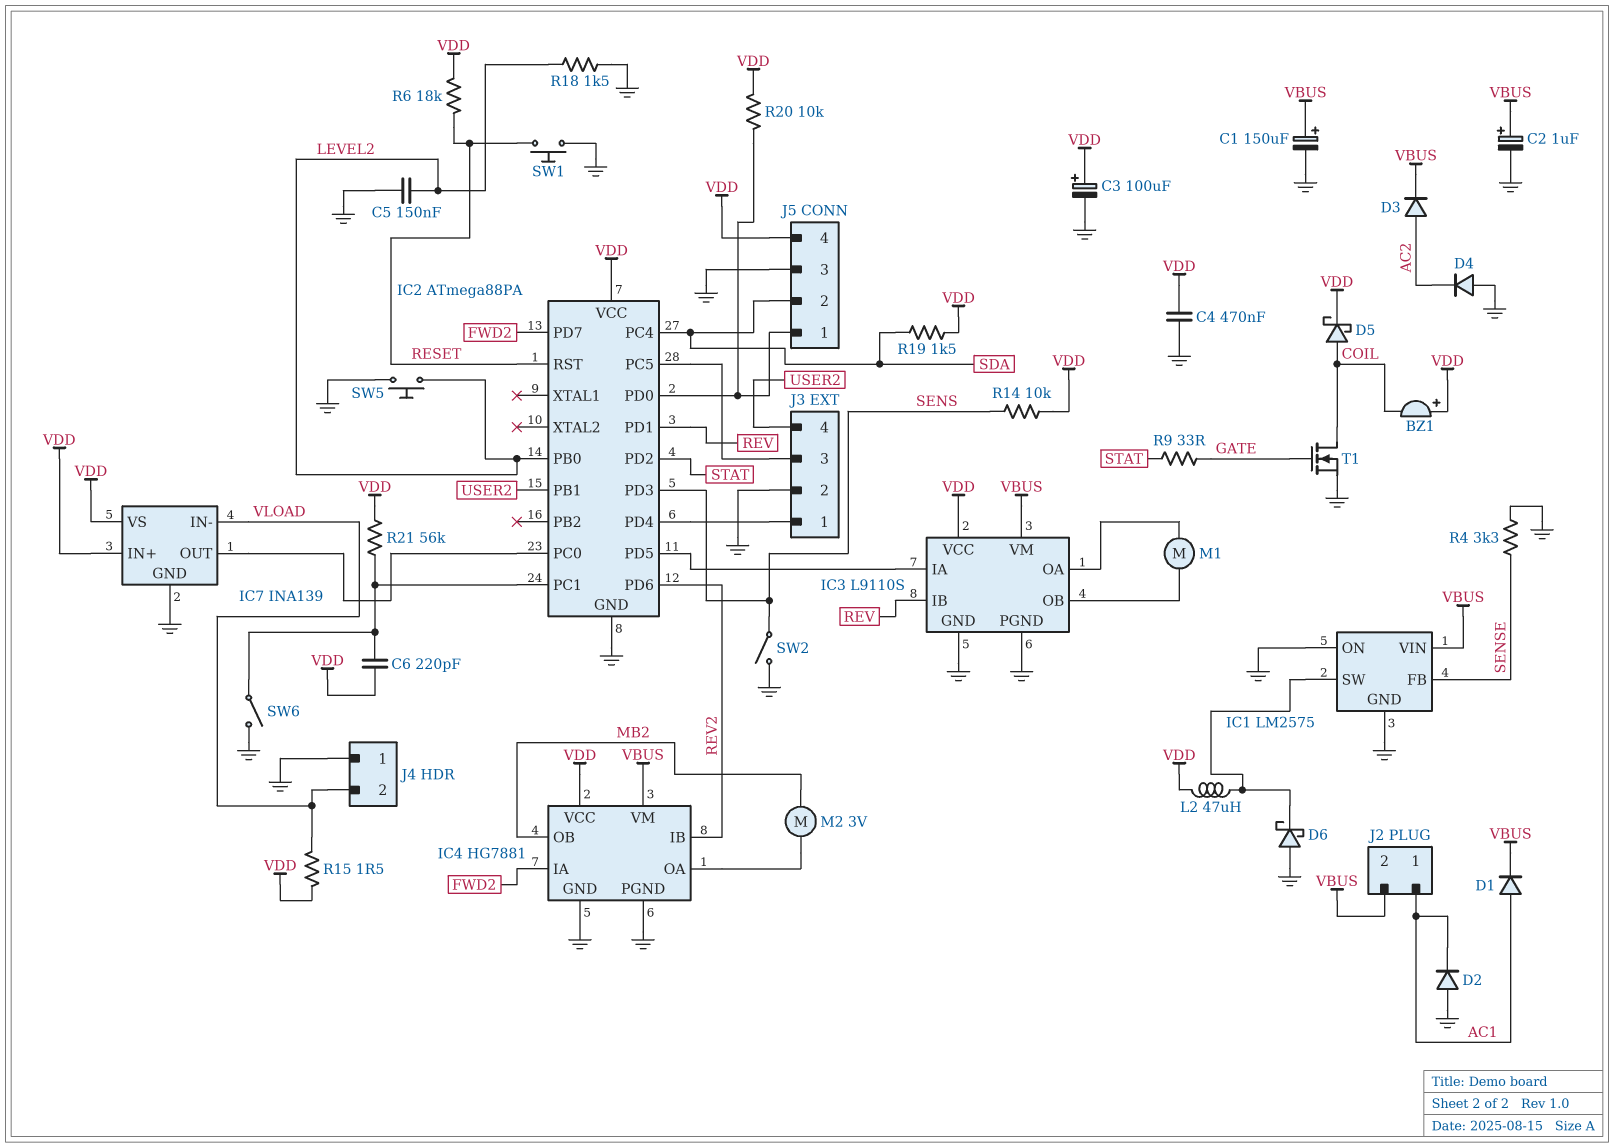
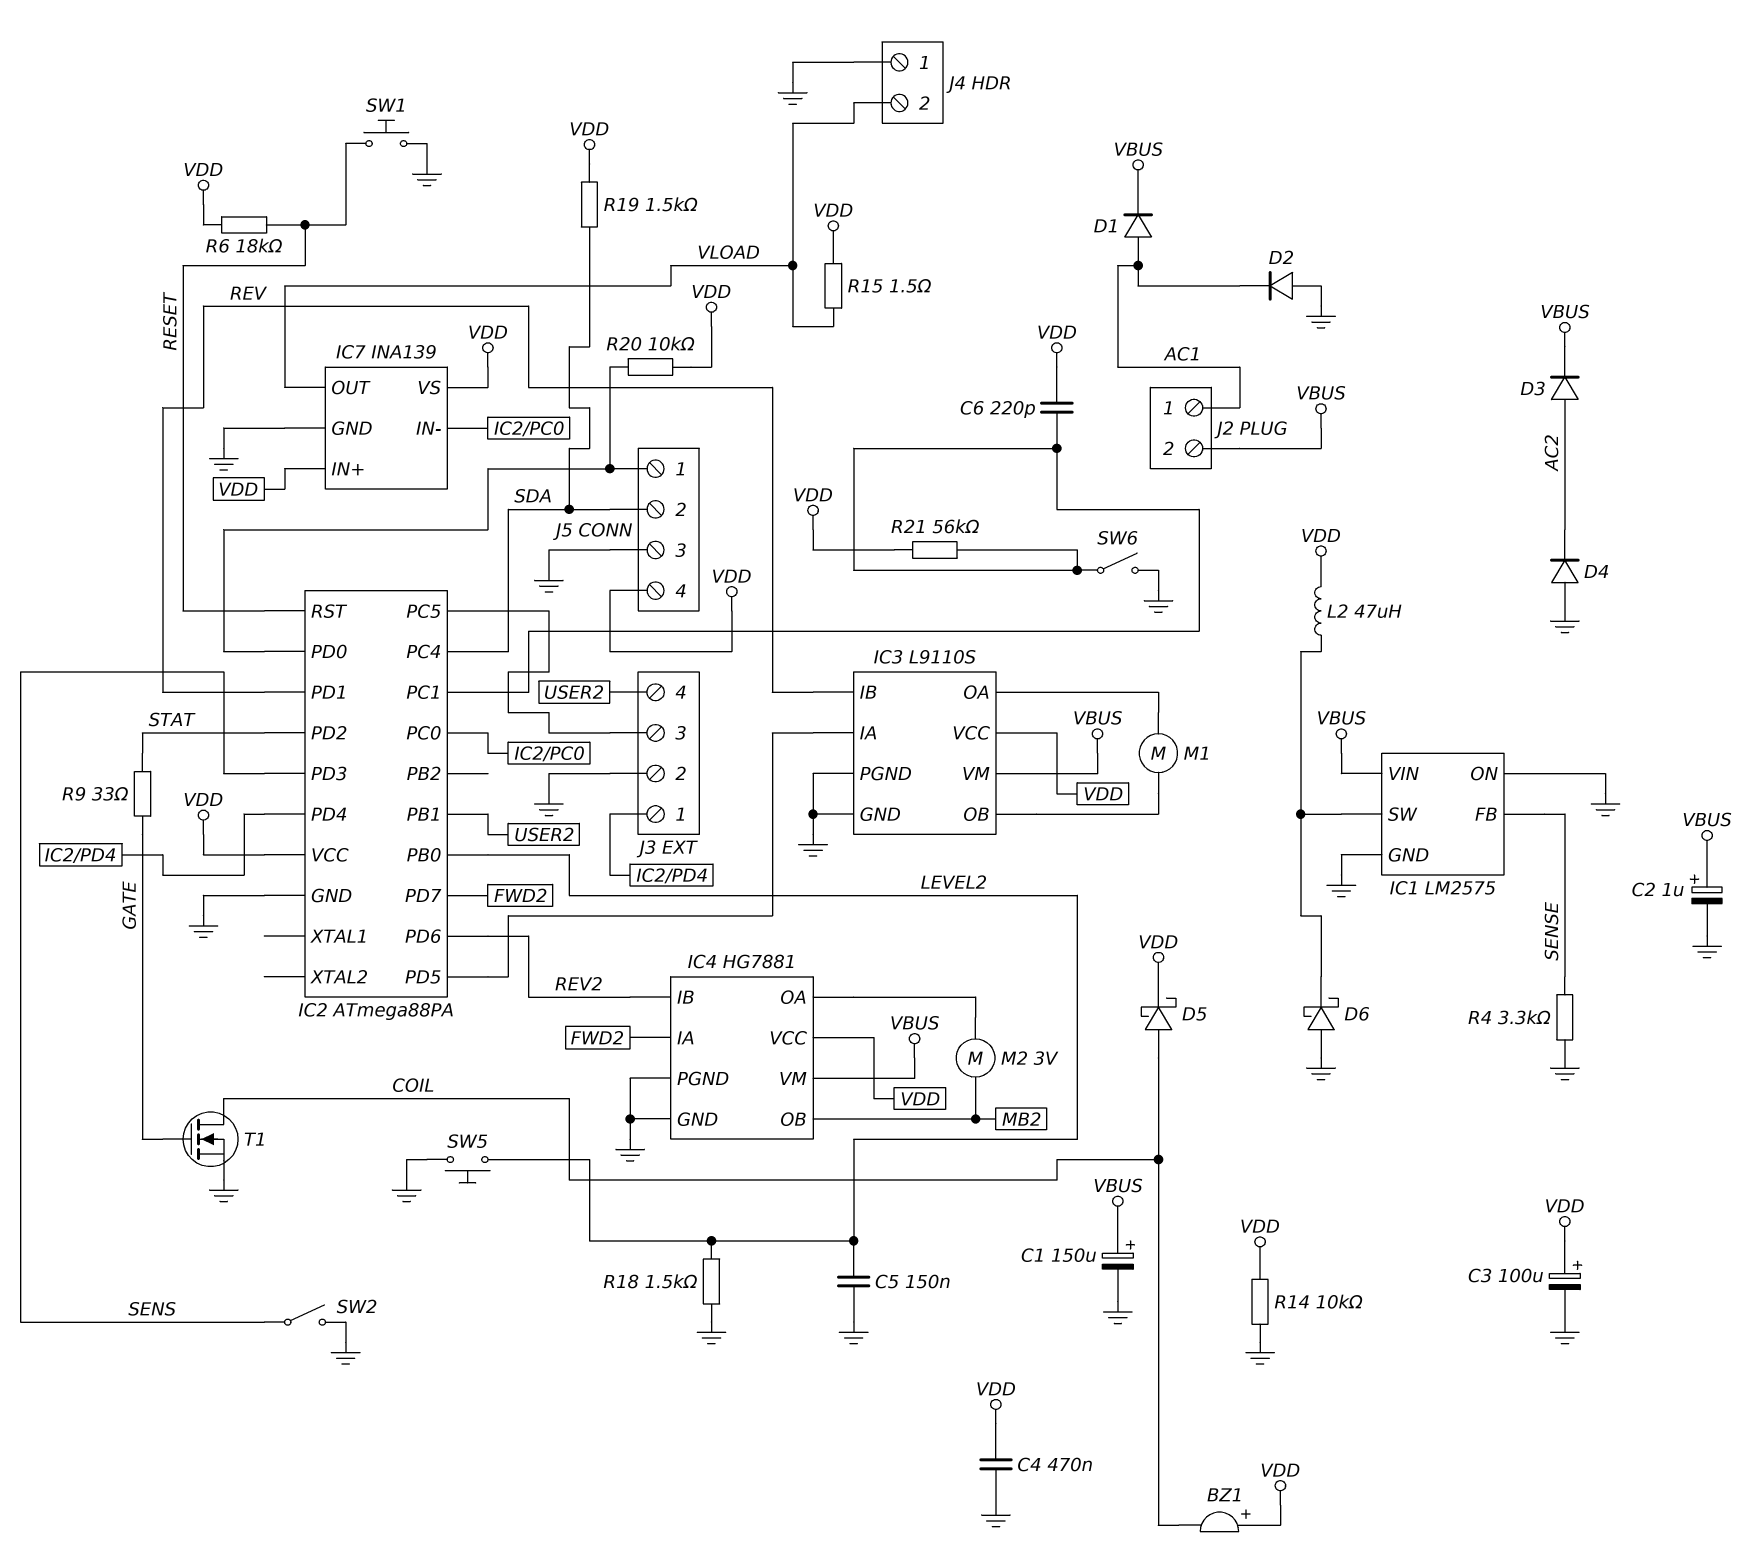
IC7 pin IN-: VLOAD -> IC2/PC0
IC7 pin OUT: IC2/PC0 -> VLOAD
R14: 10k (SENS, VDD) -> 10k (GND, VDD)

